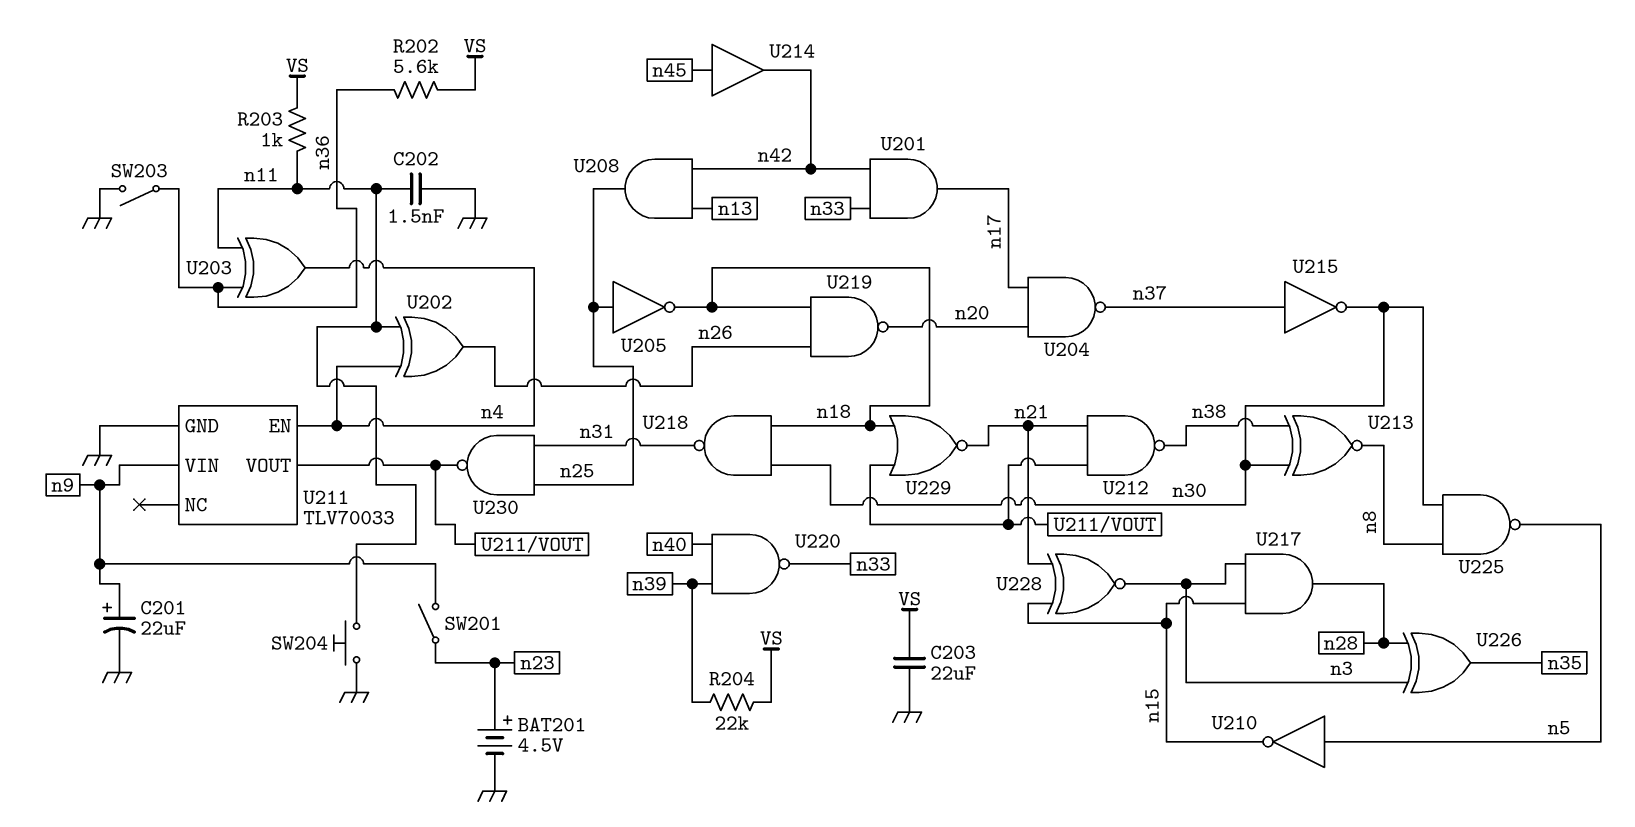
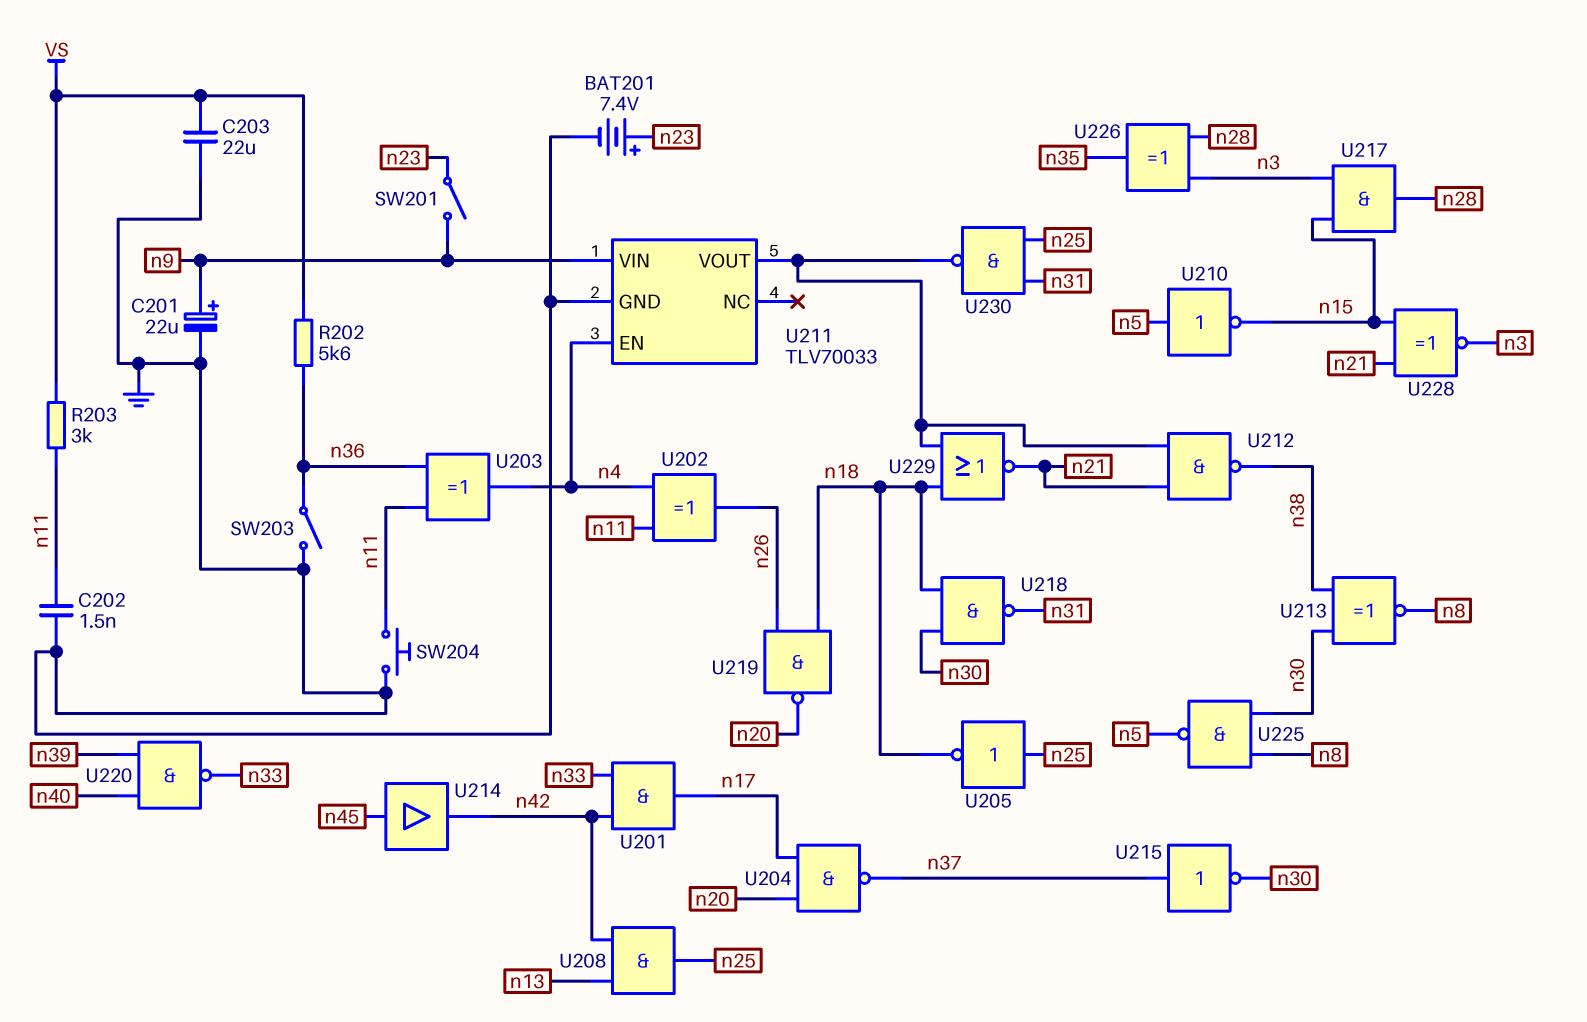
BAT201: 4.5V (plus n23, minus GND) -> 7.4V (plus n23, minus GND)
R203: 1k (VS, n11) -> 3k (VS, n11)
R204: 22k (VS, n39) -> none

